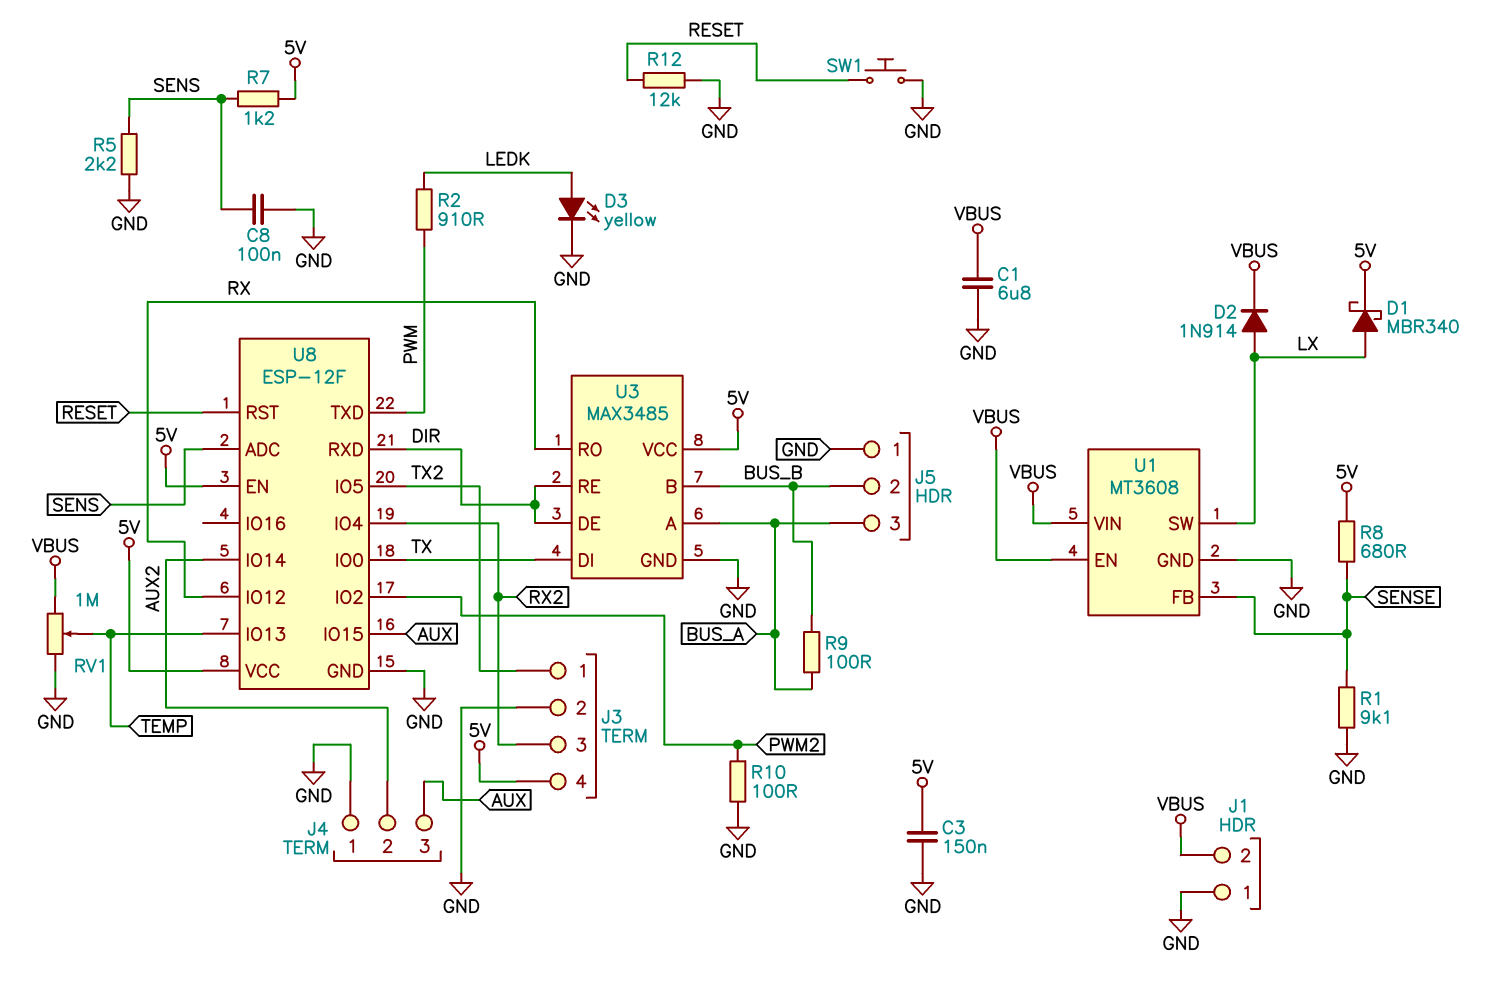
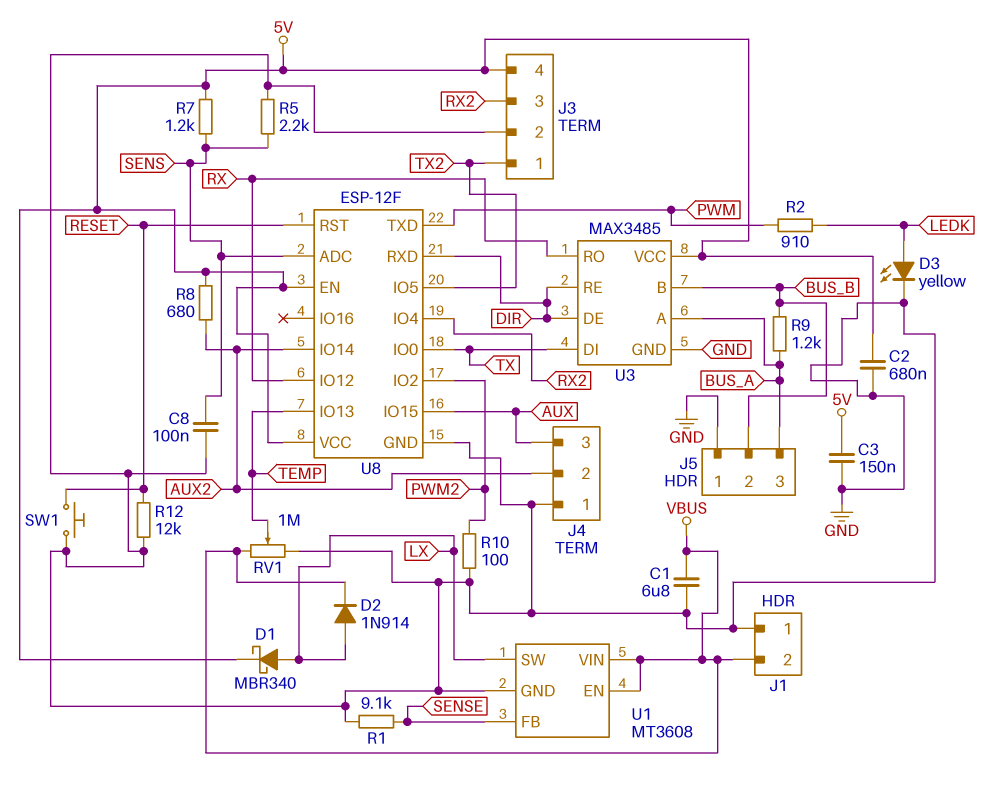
C2: none -> 680nF (5V, GND)
R8: 680 (5V, SENSE) -> 680 (5V, AUX2)
R9: 100 (BUS_A, BUS_B) -> 1.2k (BUS_A, BUS_B)

